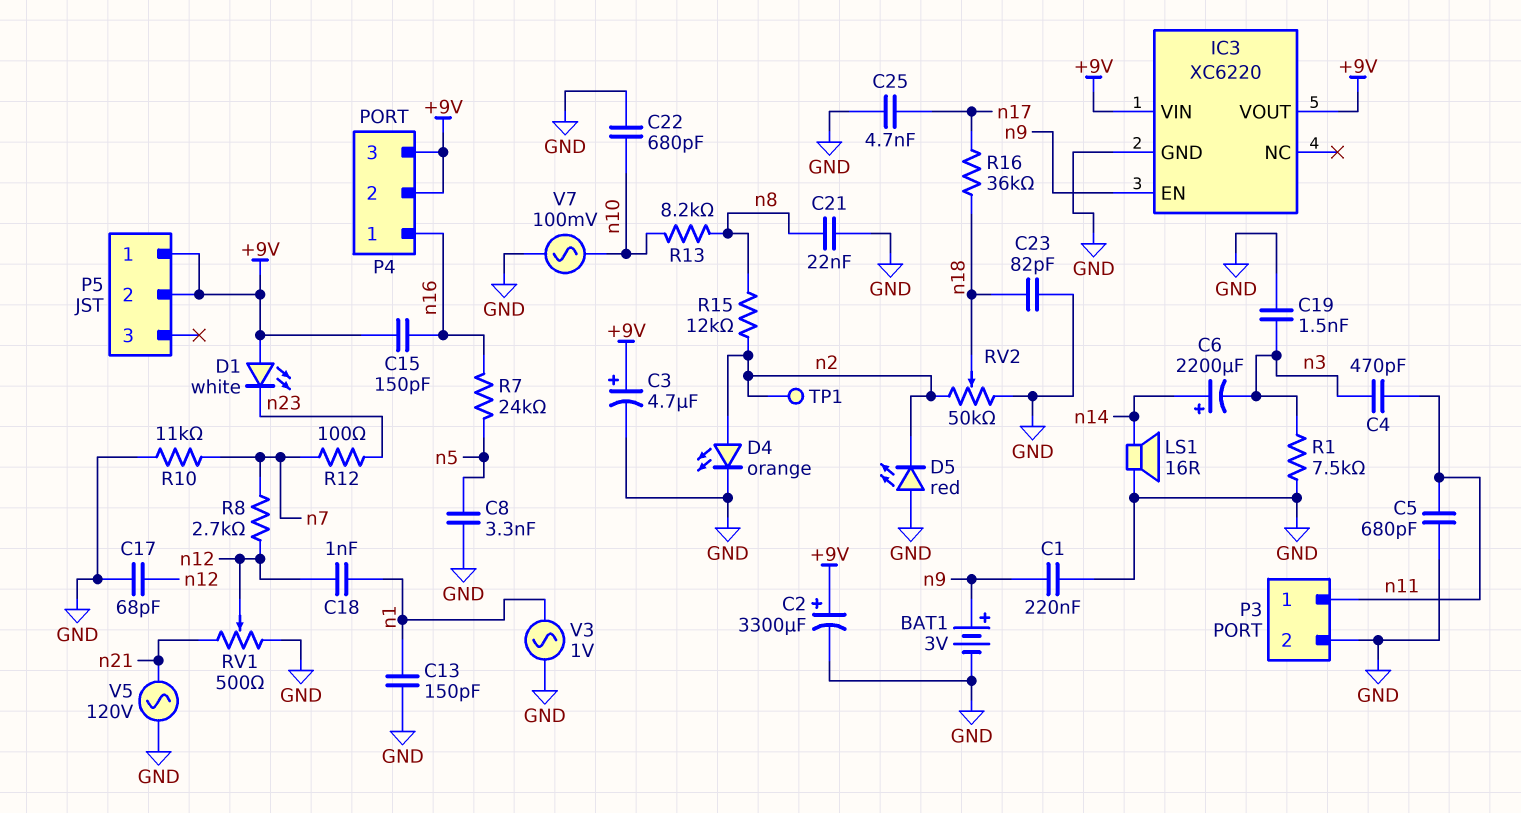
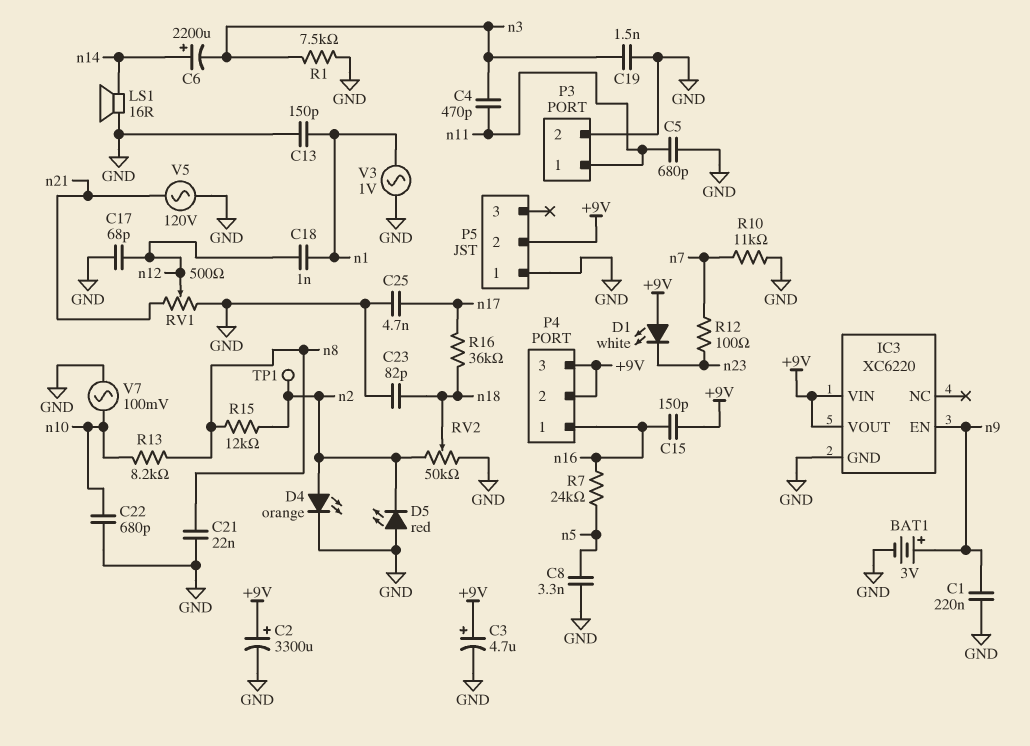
P5 pin 1: +9V -> GND
R8: 2.7k (n7, n12) -> none

